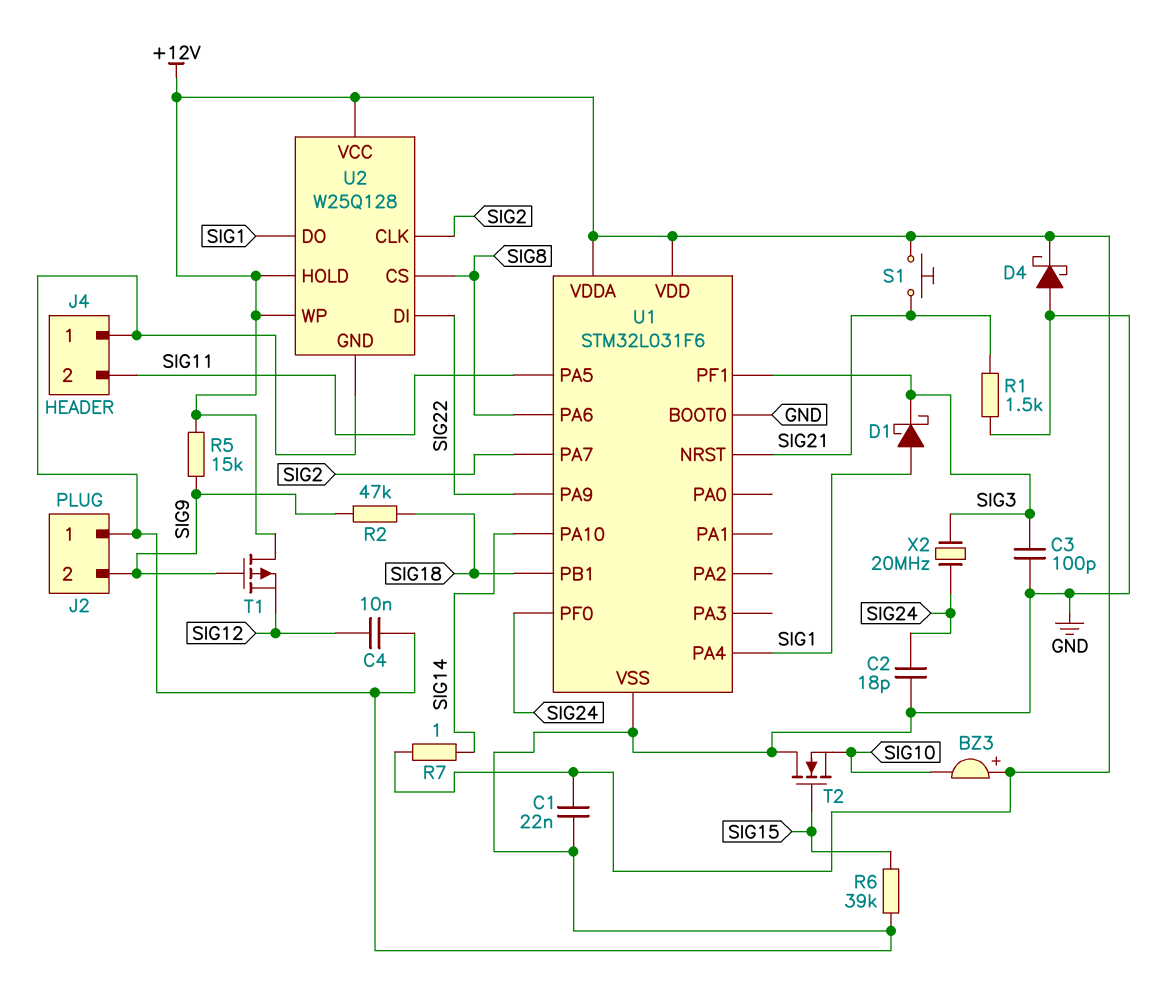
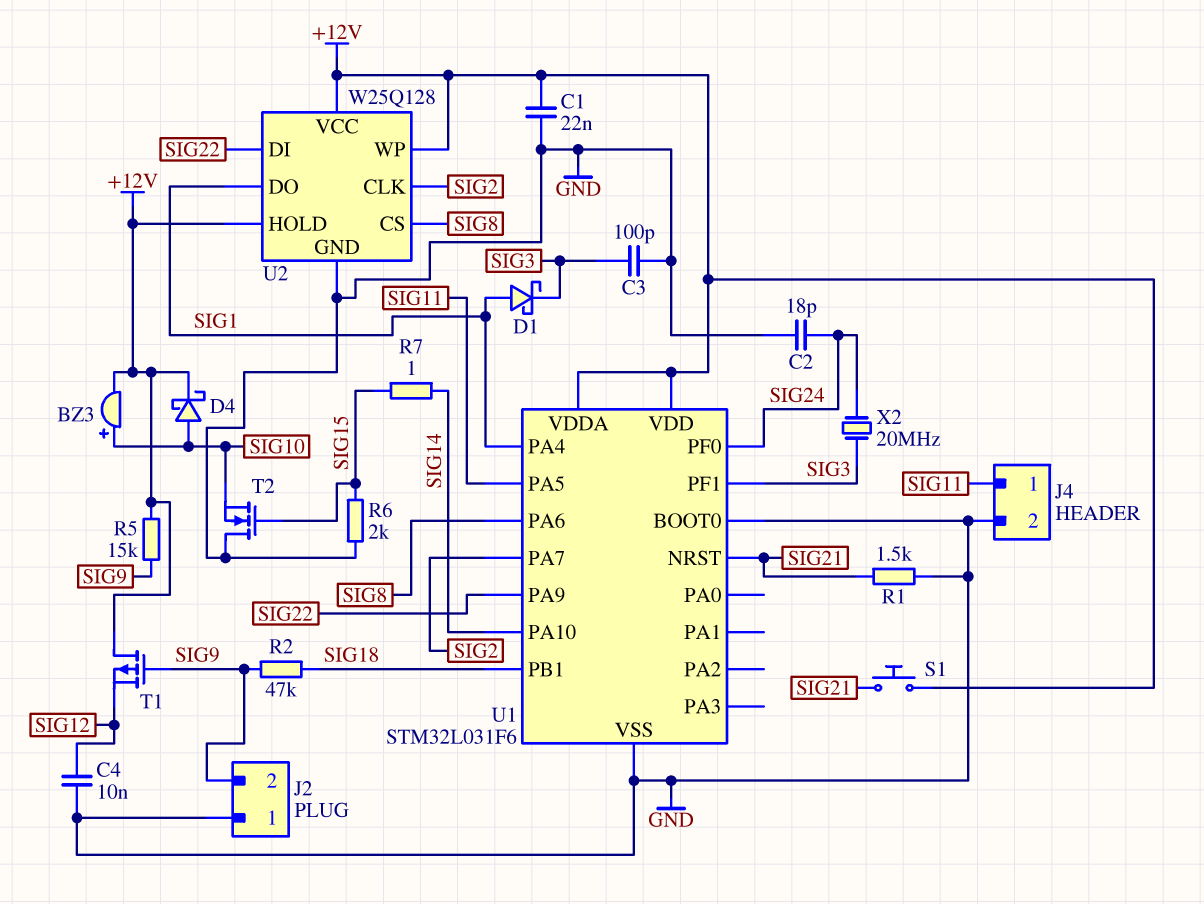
BZ3: buzzer (plus +12V, minus SIG10) -> buzzer (plus SIG10, minus +12V)
D4: schottky (A GND, K +12V) -> schottky (A SIG10, K +12V)
J4 pin 1: GND -> SIG11
J4 pin 2: SIG11 -> GND
R6: 39k (GND, SIG15) -> 2k (GND, SIG15)
R7: 1 (+12V, SIG14) -> 1 (SIG14, SIG15)

